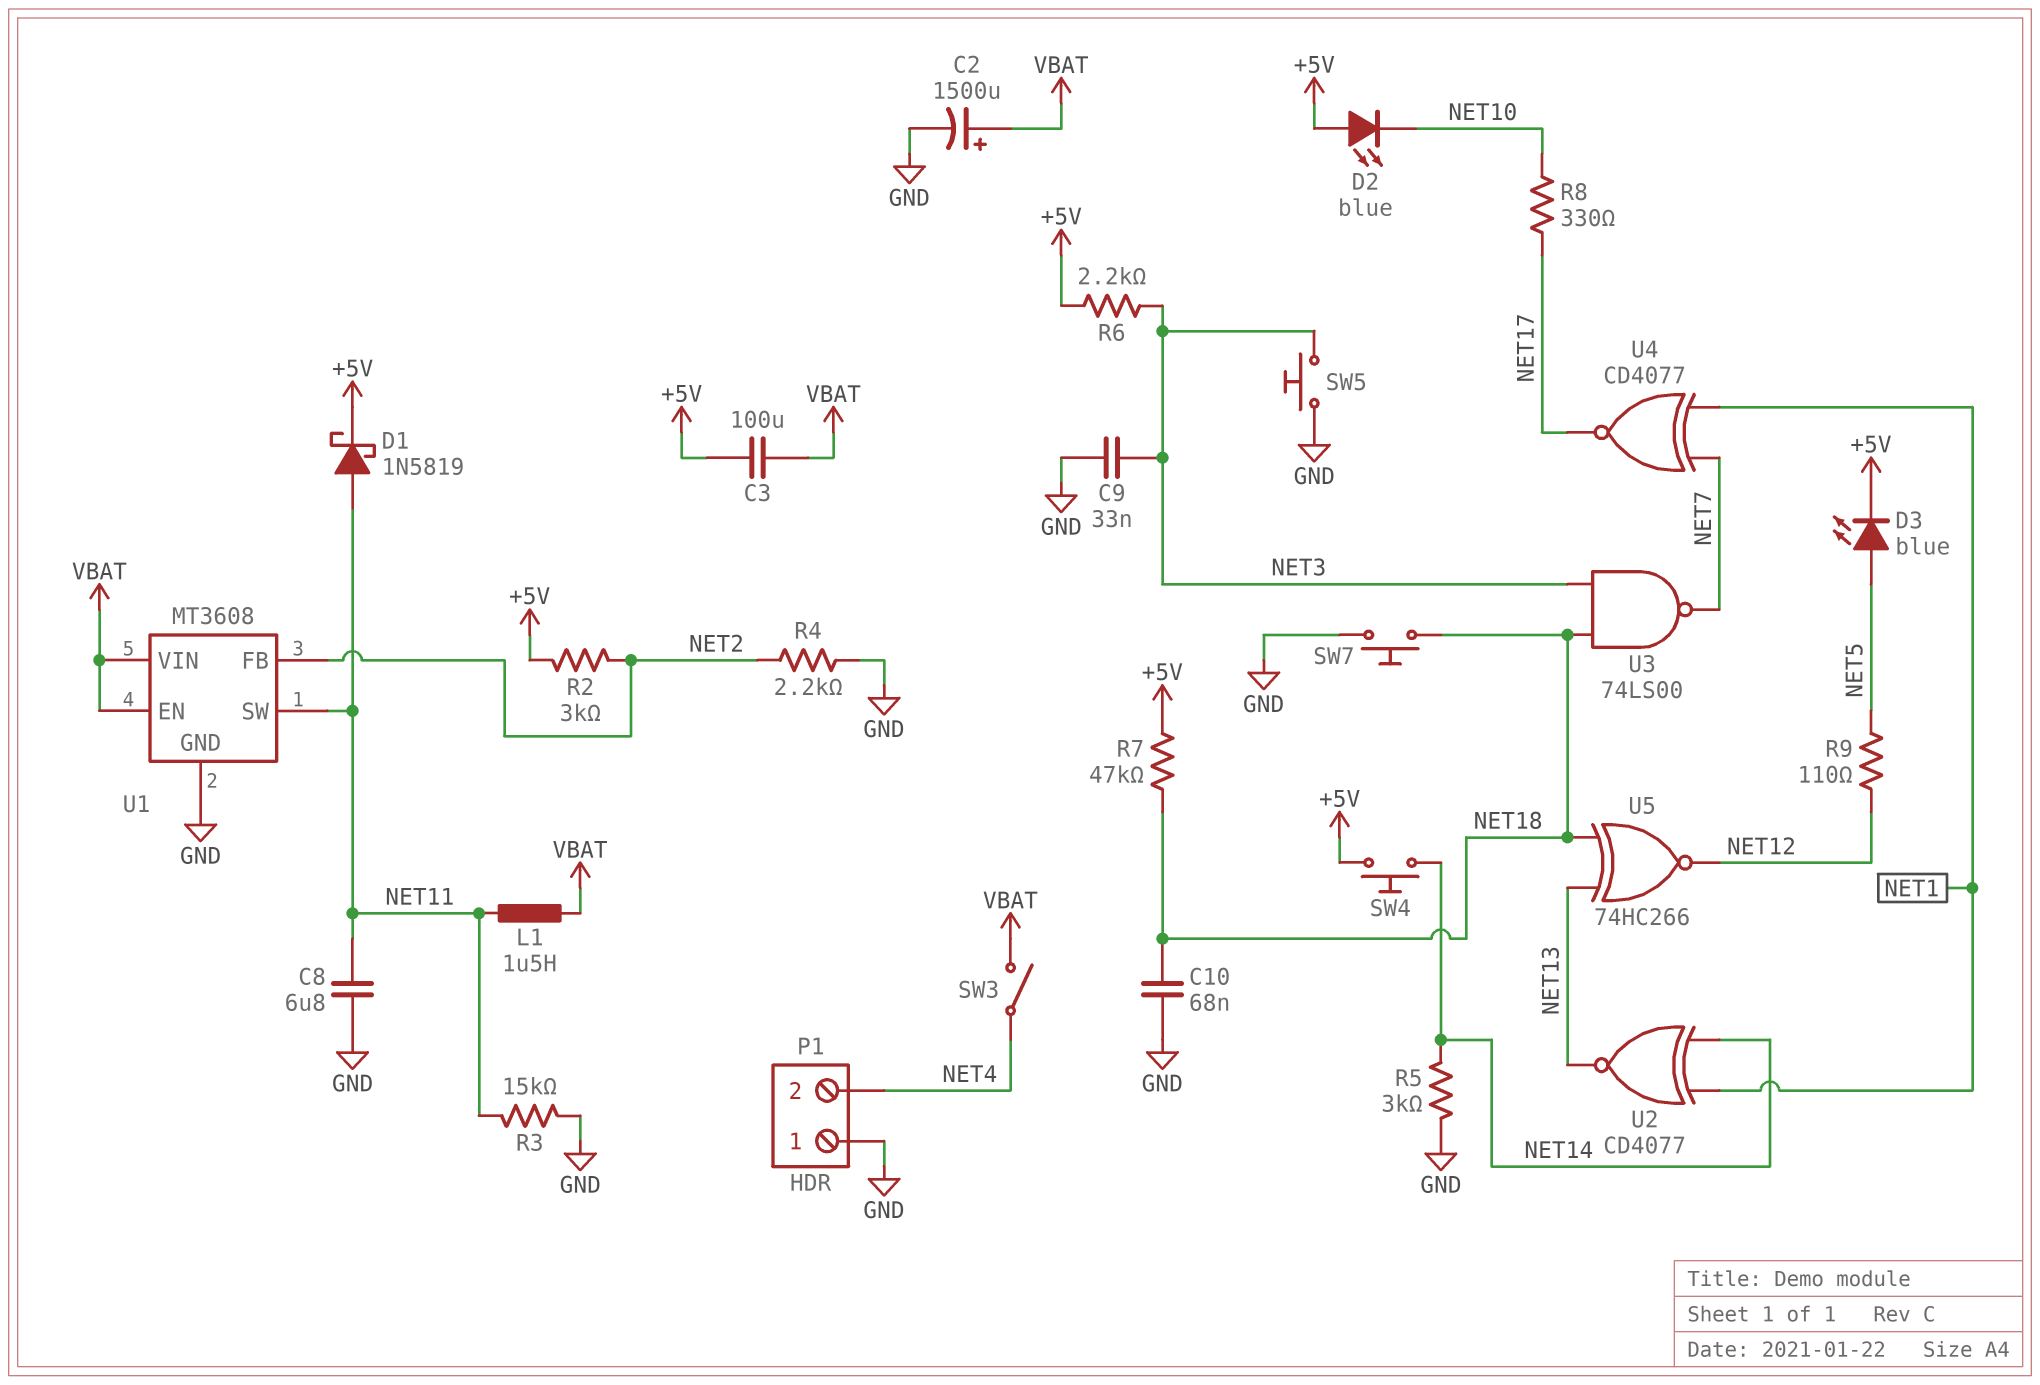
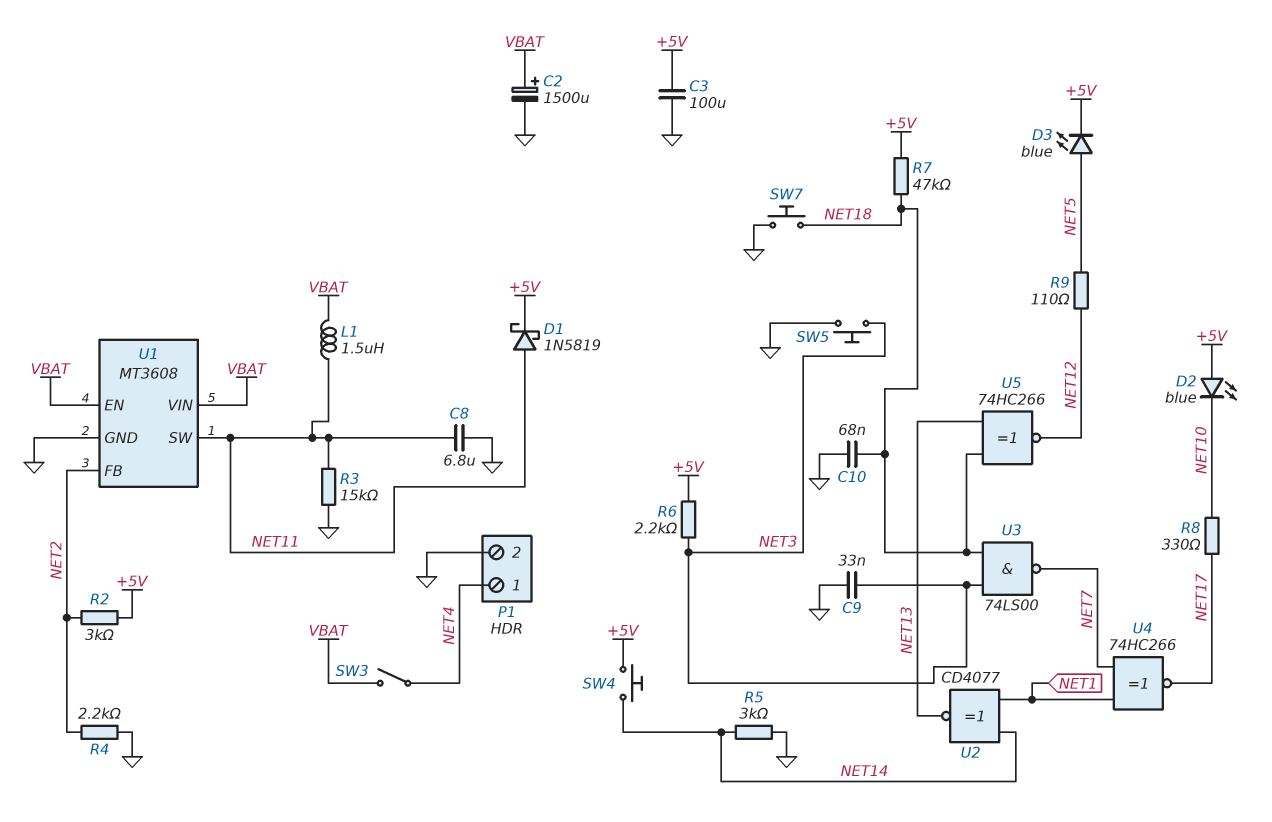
C3: 100uF (+5V, VBAT) -> 100uF (+5V, GND)
P1 pin 1: GND -> NET4
P1 pin 2: NET4 -> GND
U4: XNOR CD4077 (in NET1, in NET7, out NET17) -> XNOR 74HC266 (in NET1, in NET7, out NET17)

